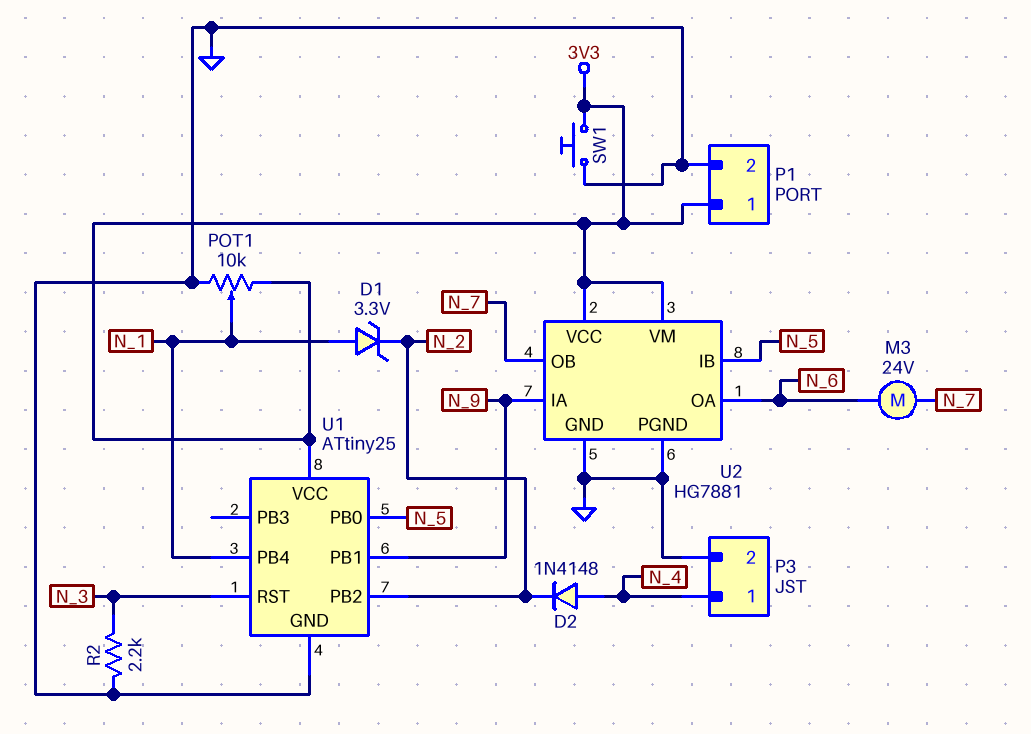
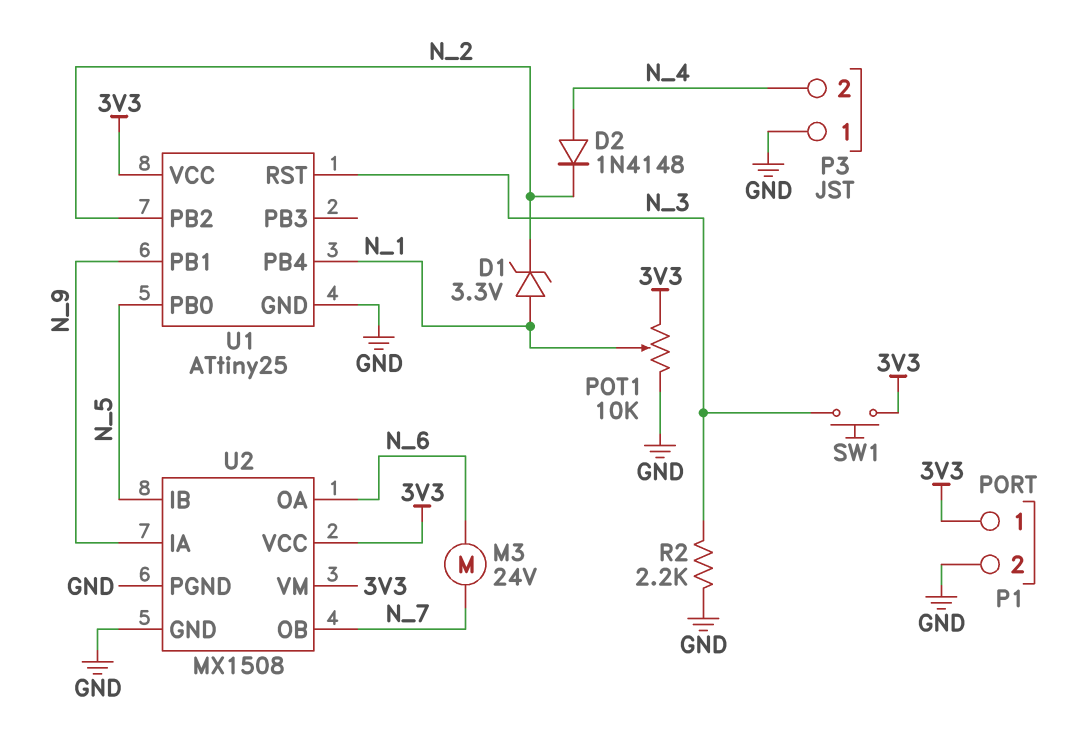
P3 pin 1: N_4 -> GND
P3 pin 2: GND -> N_4
SW1: button (3V3, GND) -> button (3V3, N_3)
U2: HG7881 -> MX1508

